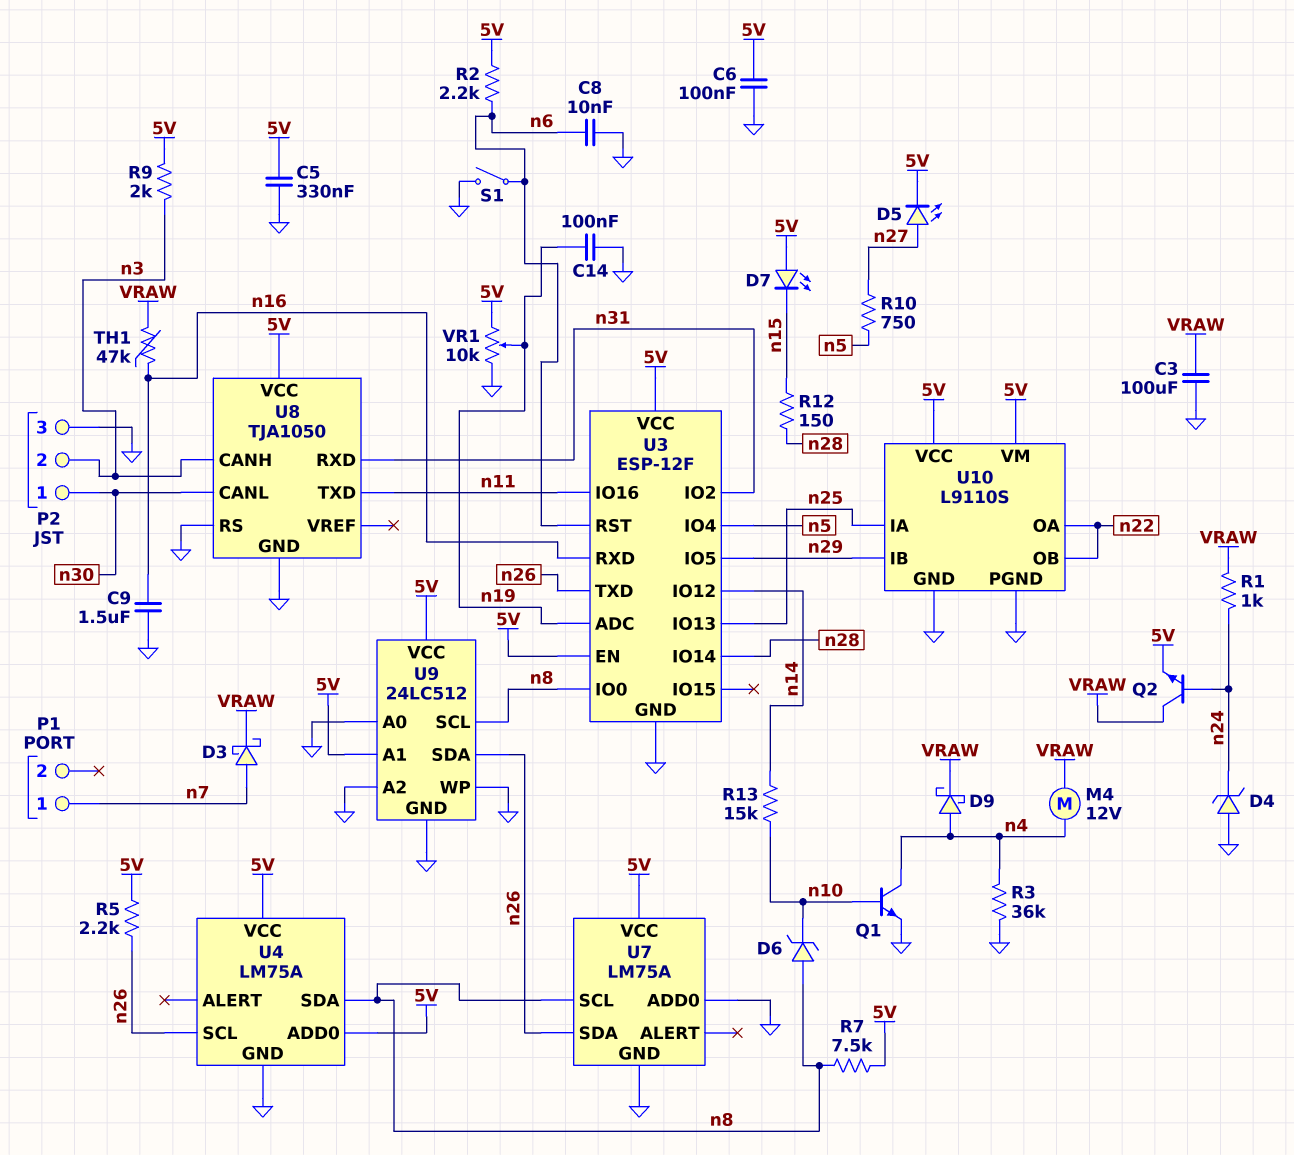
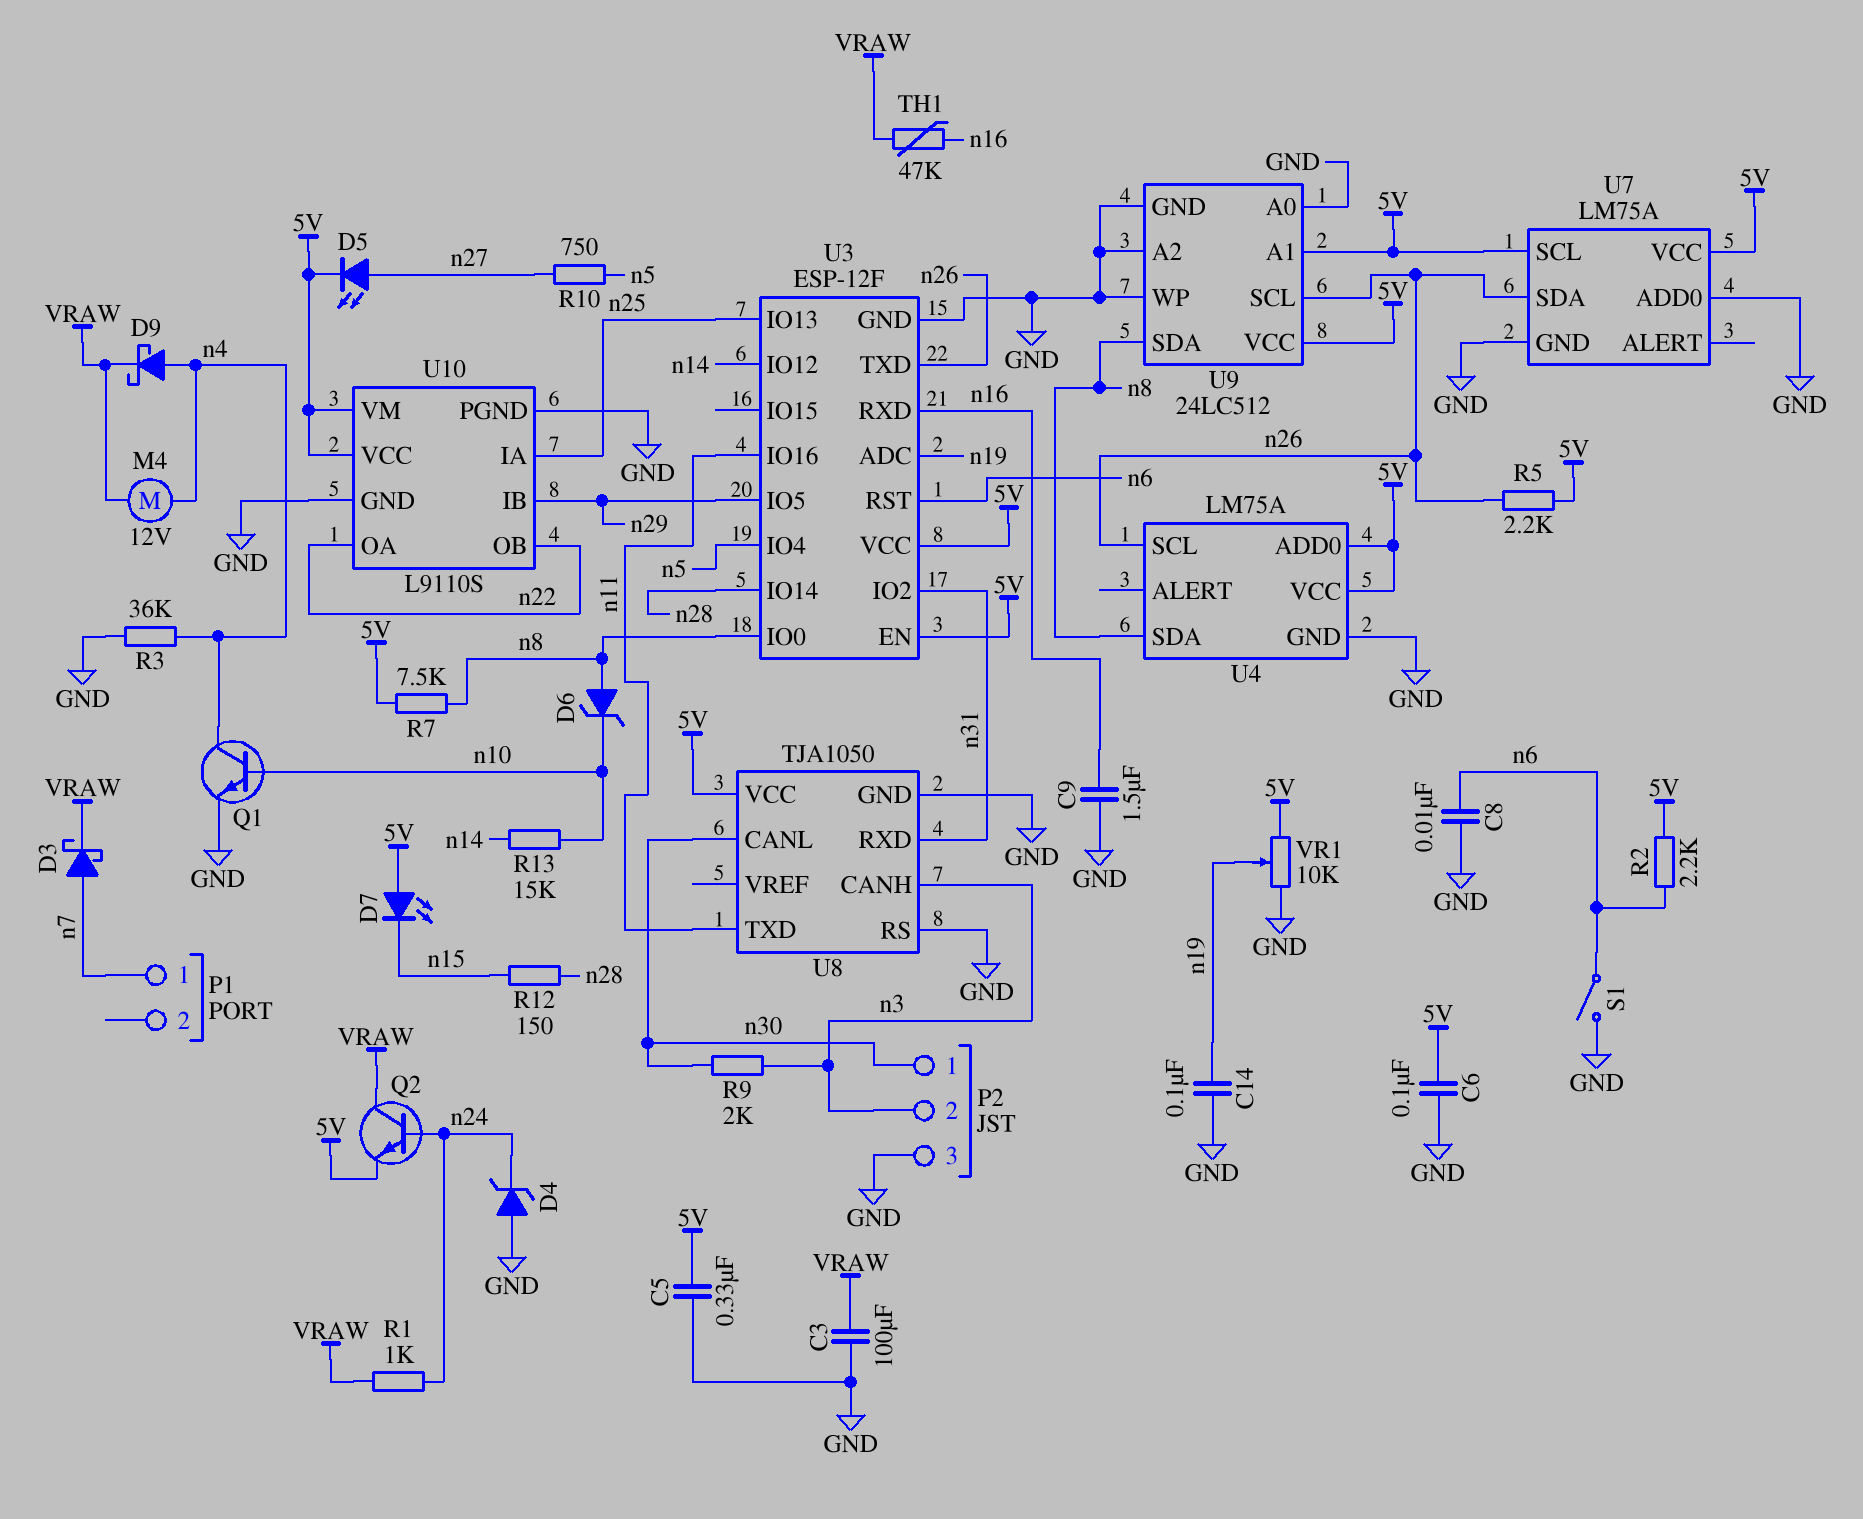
R9: 2k (5V, n3) -> 2k (n3, n30)
U7 pin SCL: n8 -> 5V
U9 pin SCL: n8 -> n26
U9 pin SDA: n26 -> n8

